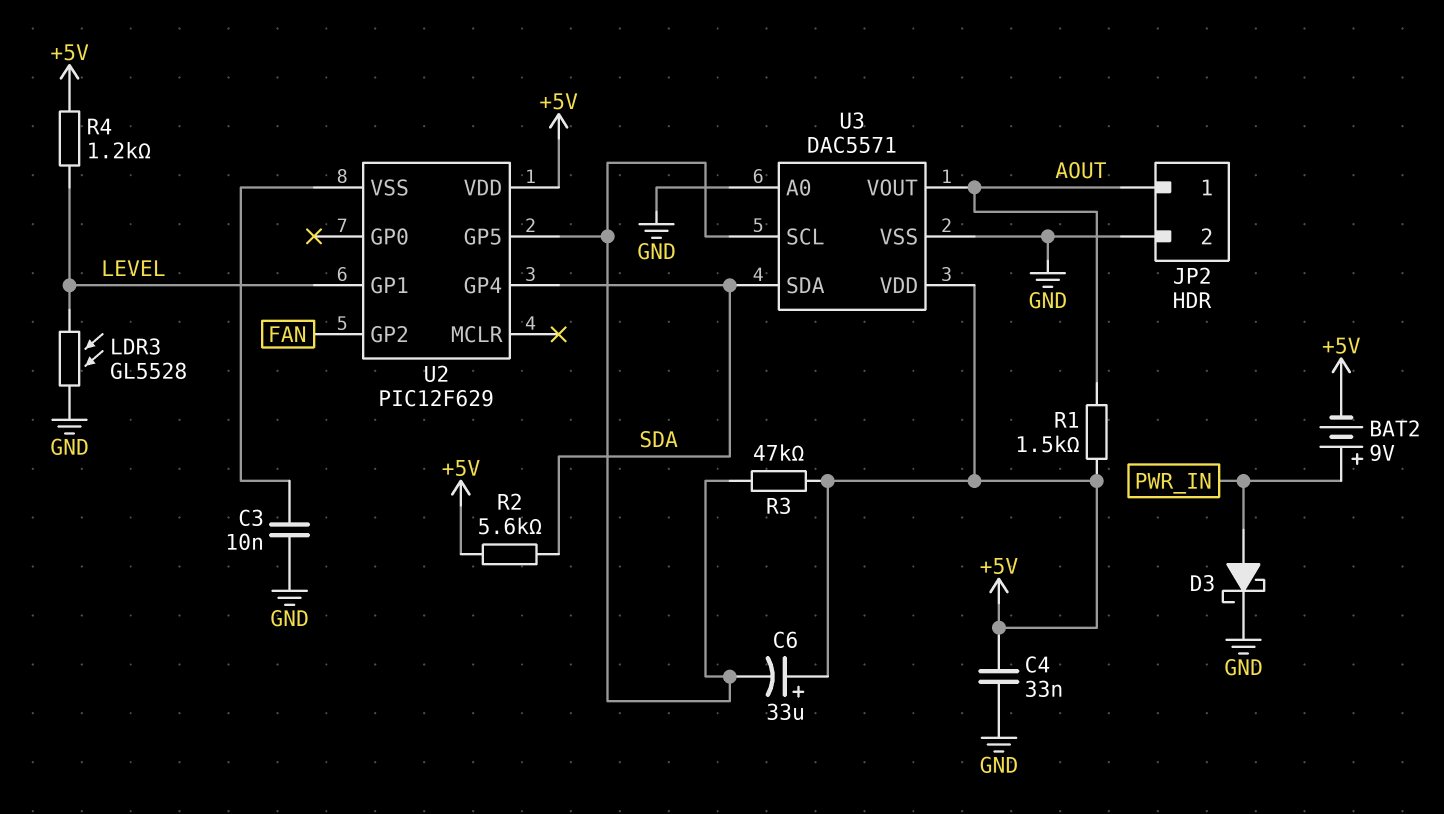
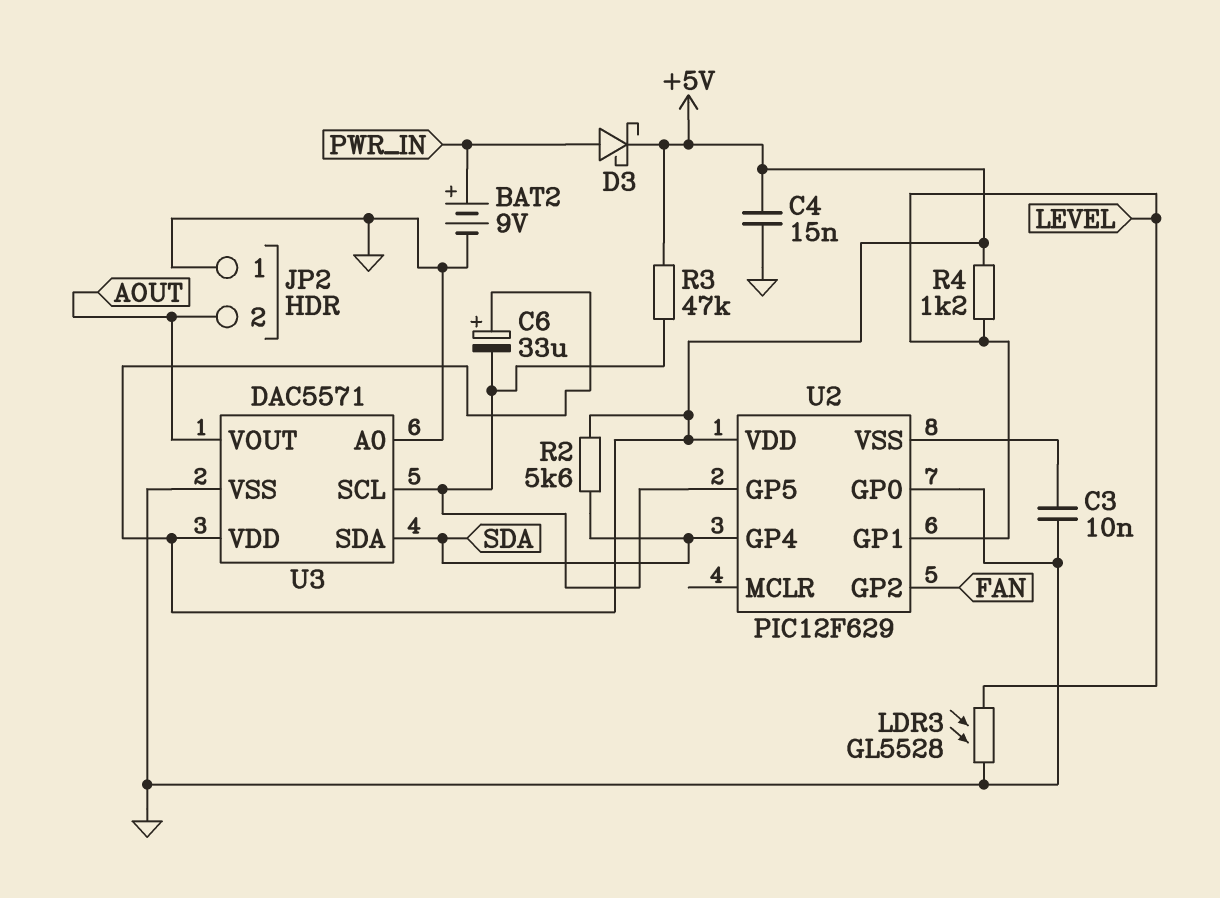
BAT2: 9V (plus PWR_IN, minus +5V) -> 9V (plus PWR_IN, minus GND)
C4: 33nF (+5V, GND) -> 15nF (+5V, GND)
D3: schottky (A PWR_IN, K GND) -> schottky (A PWR_IN, K +5V)
JP2 pin 1: AOUT -> GND
JP2 pin 2: GND -> AOUT
R1: 1.5k (+5V, AOUT) -> none
U2 pin GP0: none -> GND

